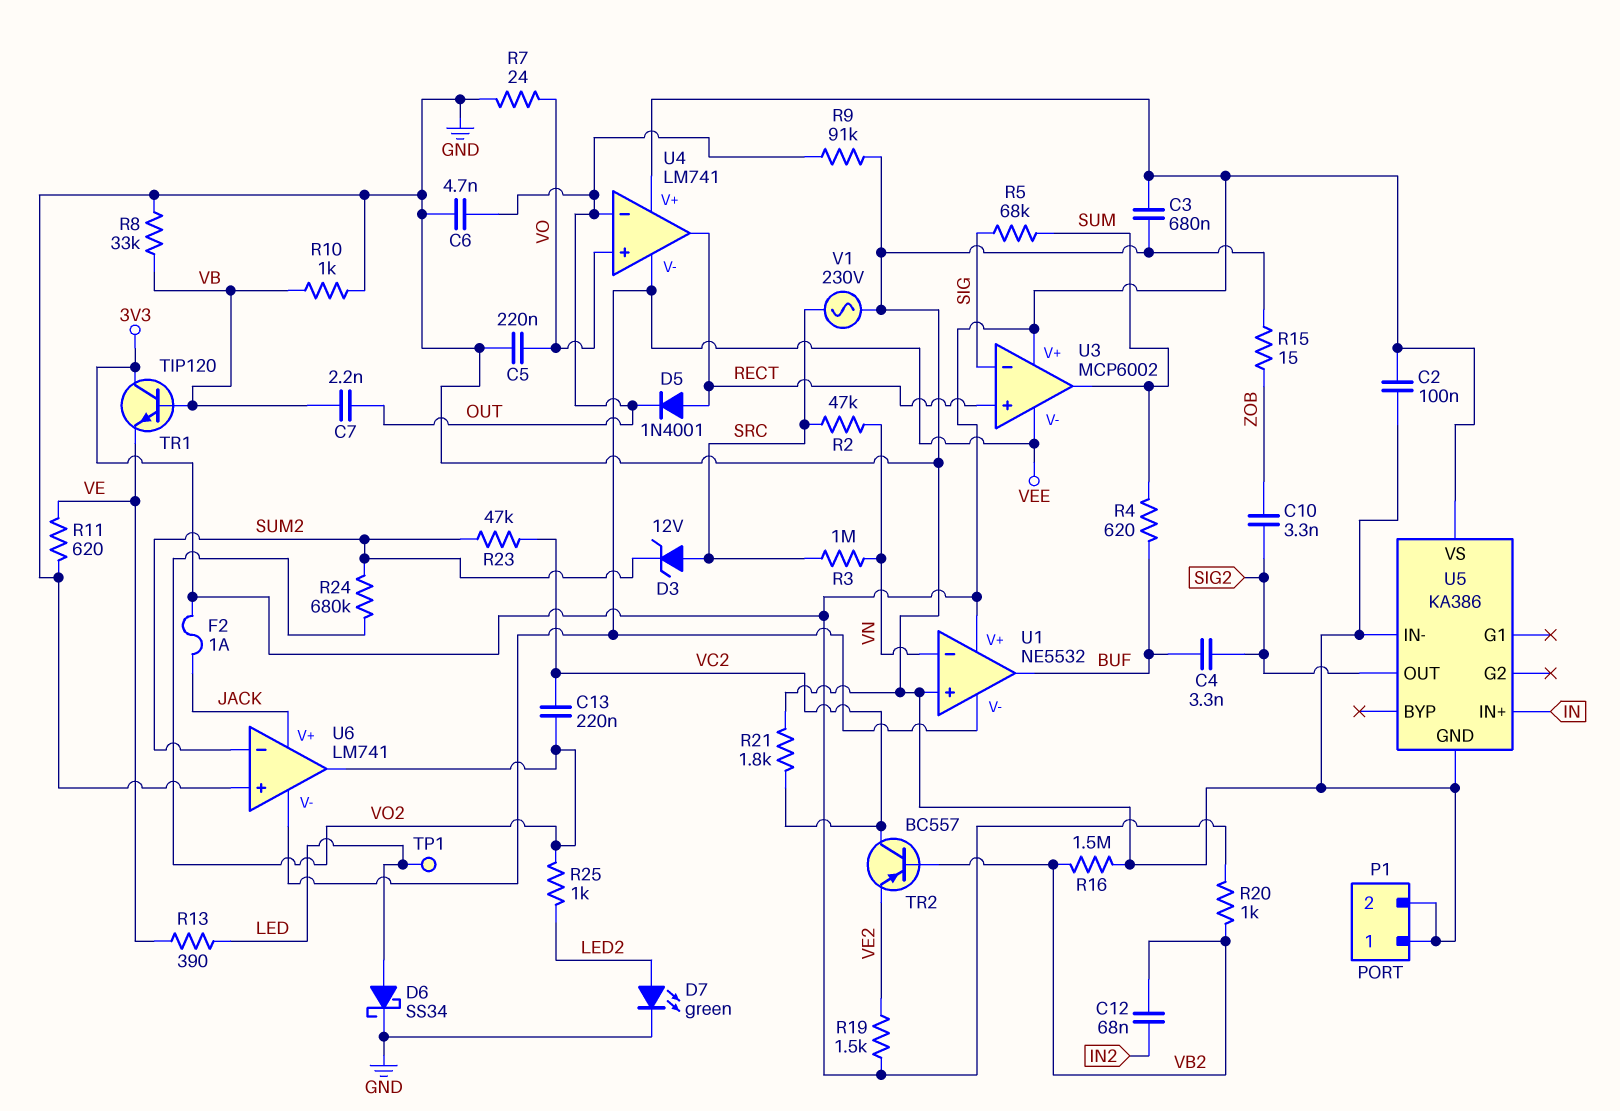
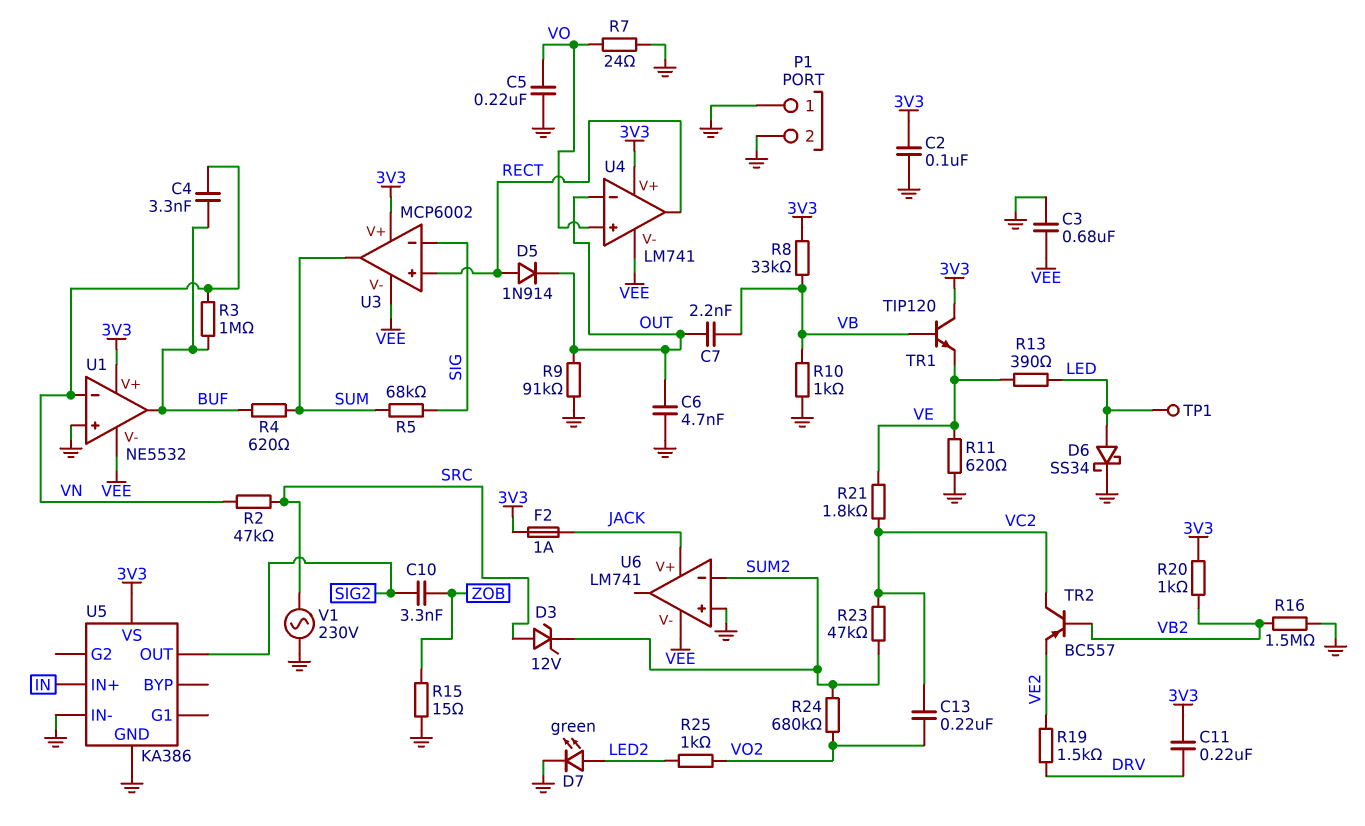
C3: 680nF (3V3, GND) -> 680nF (GND, VEE)
C4: 3.3nF (BUF, SIG2) -> 3.3nF (BUF, VN)
C11: none -> 220nF (3V3, DRV)
C12: 68nF (IN2, VB2) -> none
D5: diode 1N4001 (A RECT, K OUT) -> diode 1N914 (A RECT, K OUT)
R3: 1M (SRC, VN) -> 1M (BUF, VN)
R8: 33k (GND, VB) -> 33k (3V3, VB)
R19: 1.5k (3V3, VE2) -> 1.5k (DRV, VE2)
R21: 1.8k (GND, VC2) -> 1.8k (VC2, VE)
U6 pin out: VO2 -> none

